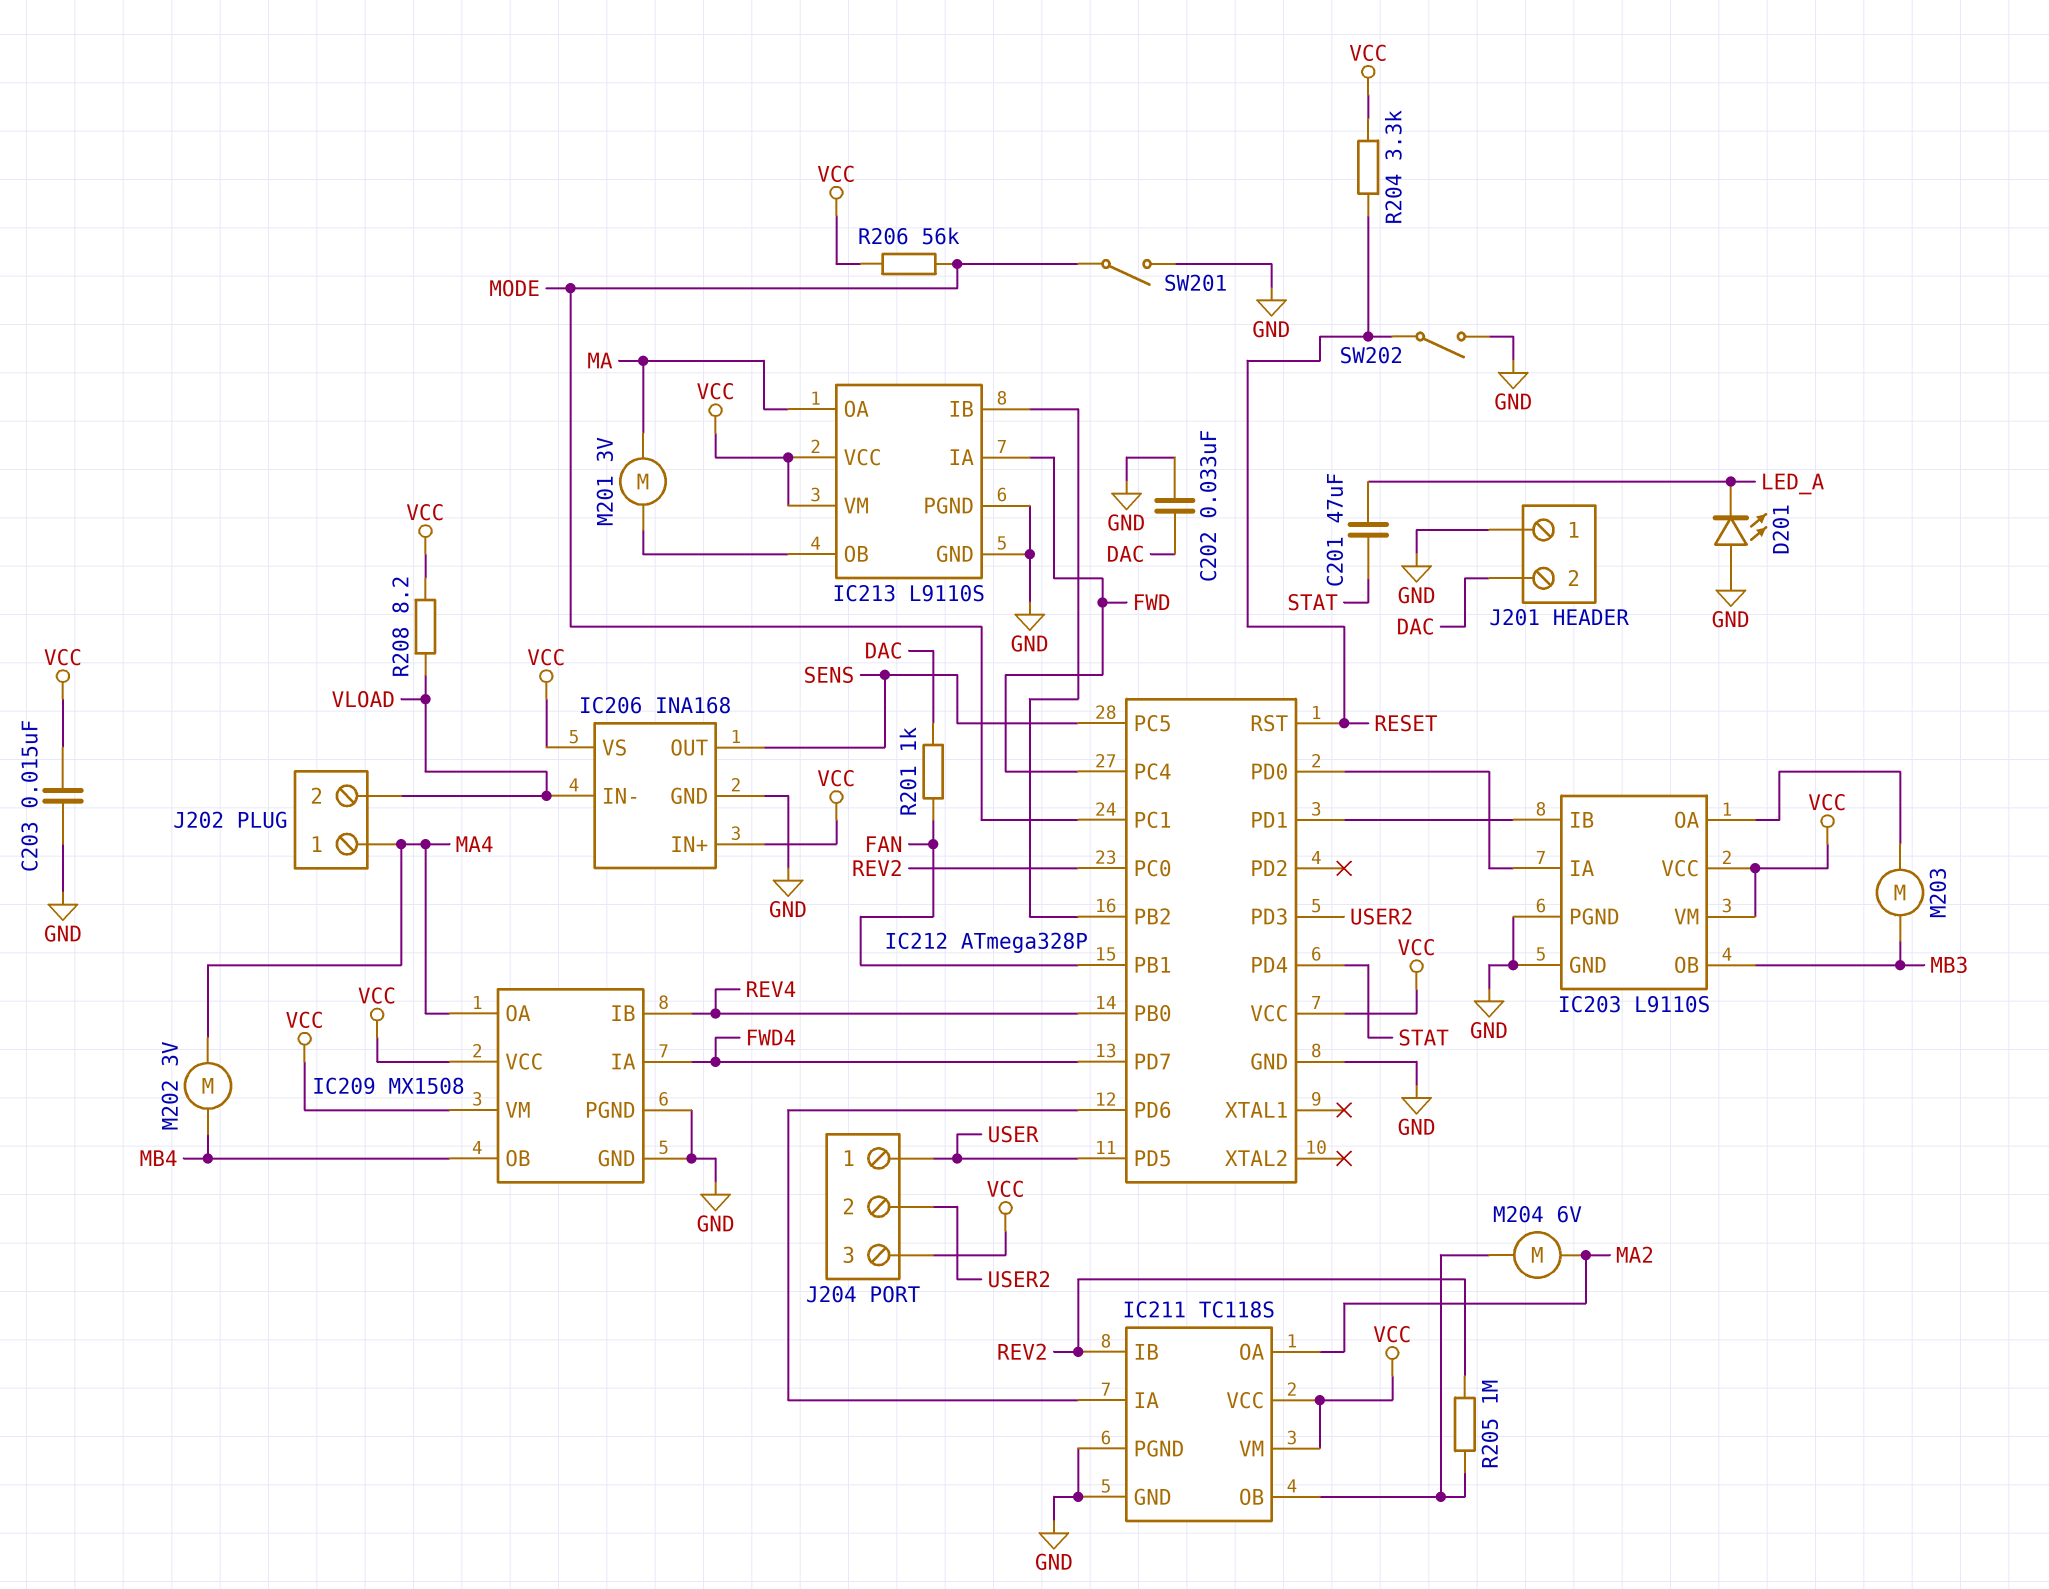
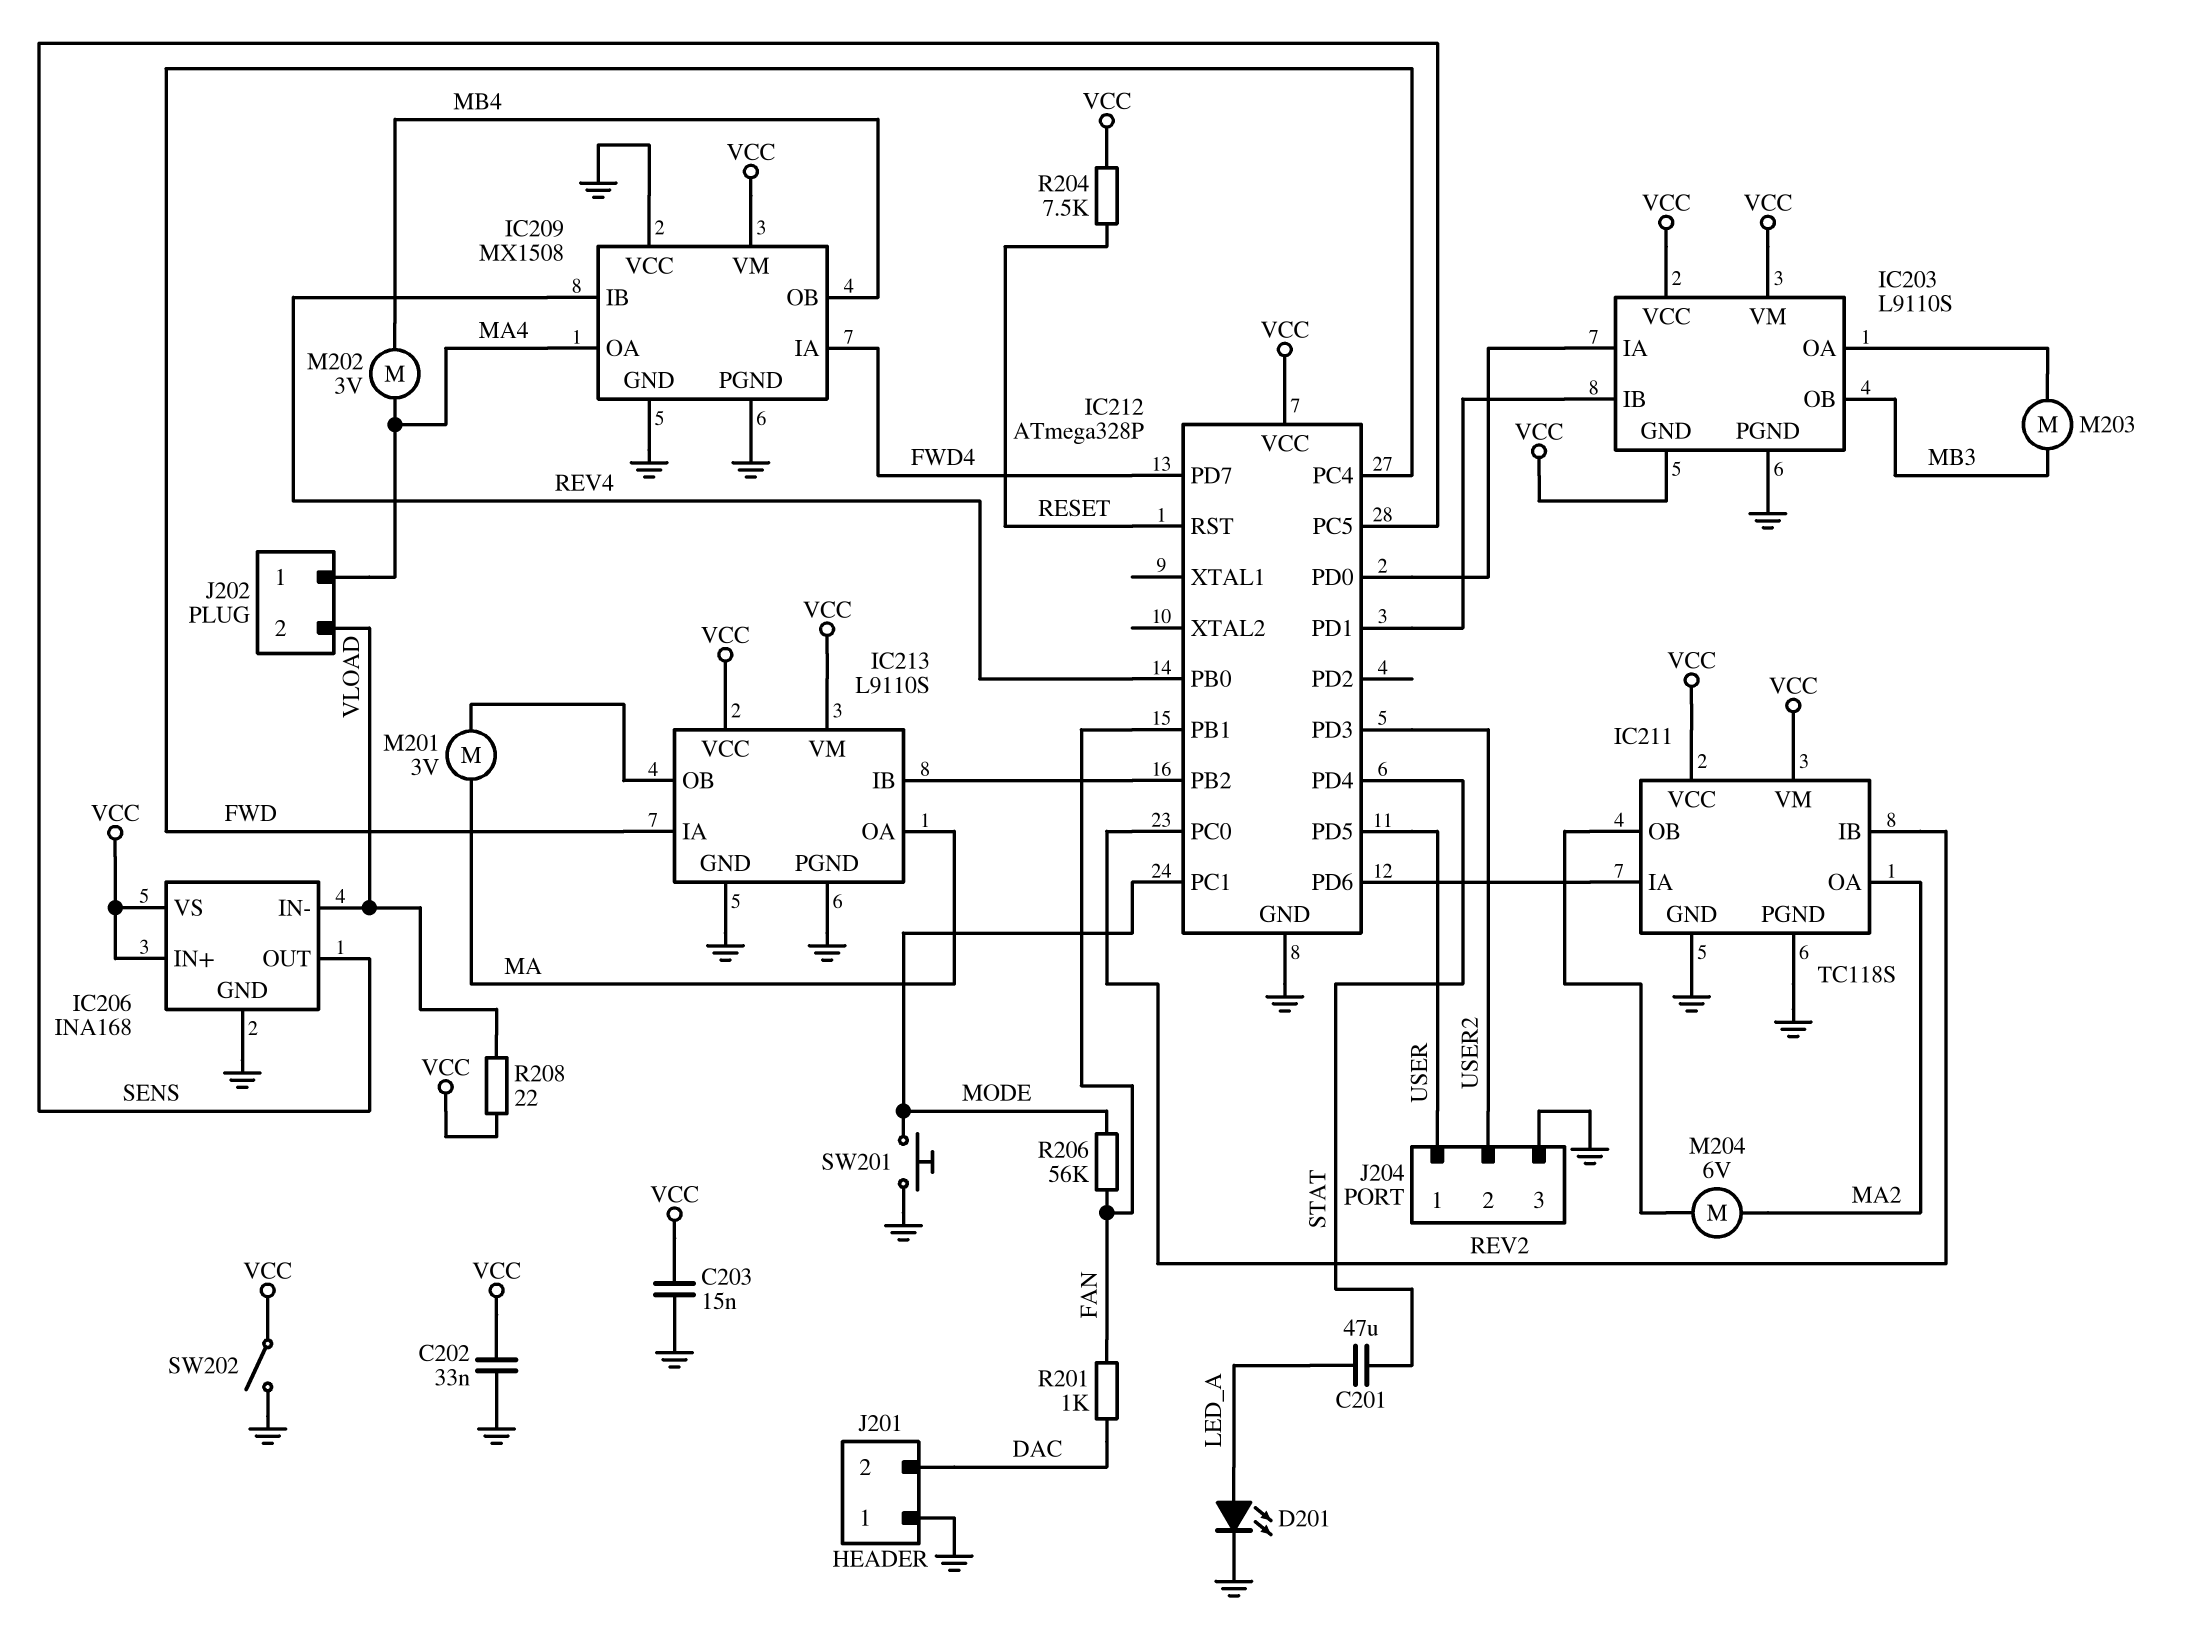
C202: 33nF (DAC, GND) -> 33nF (GND, VCC)
D201: LED (A GND, K LED_A) -> LED (A LED_A, K GND)
IC203 pin GND: GND -> VCC
IC209 pin VCC: VCC -> GND
J204 pin 3: VCC -> GND
R204: 3.3k (RESET, VCC) -> 7.5k (RESET, VCC)
R205: 1M (IC211/OB, REV2) -> none
R206: 56k (MODE, VCC) -> 56k (FAN, MODE)
R208: 8.2 (VCC, VLOAD) -> 22 (VCC, VLOAD)
SW201: switch (GND, MODE) -> button (GND, MODE)
SW202: switch (GND, RESET) -> switch (GND, VCC)

